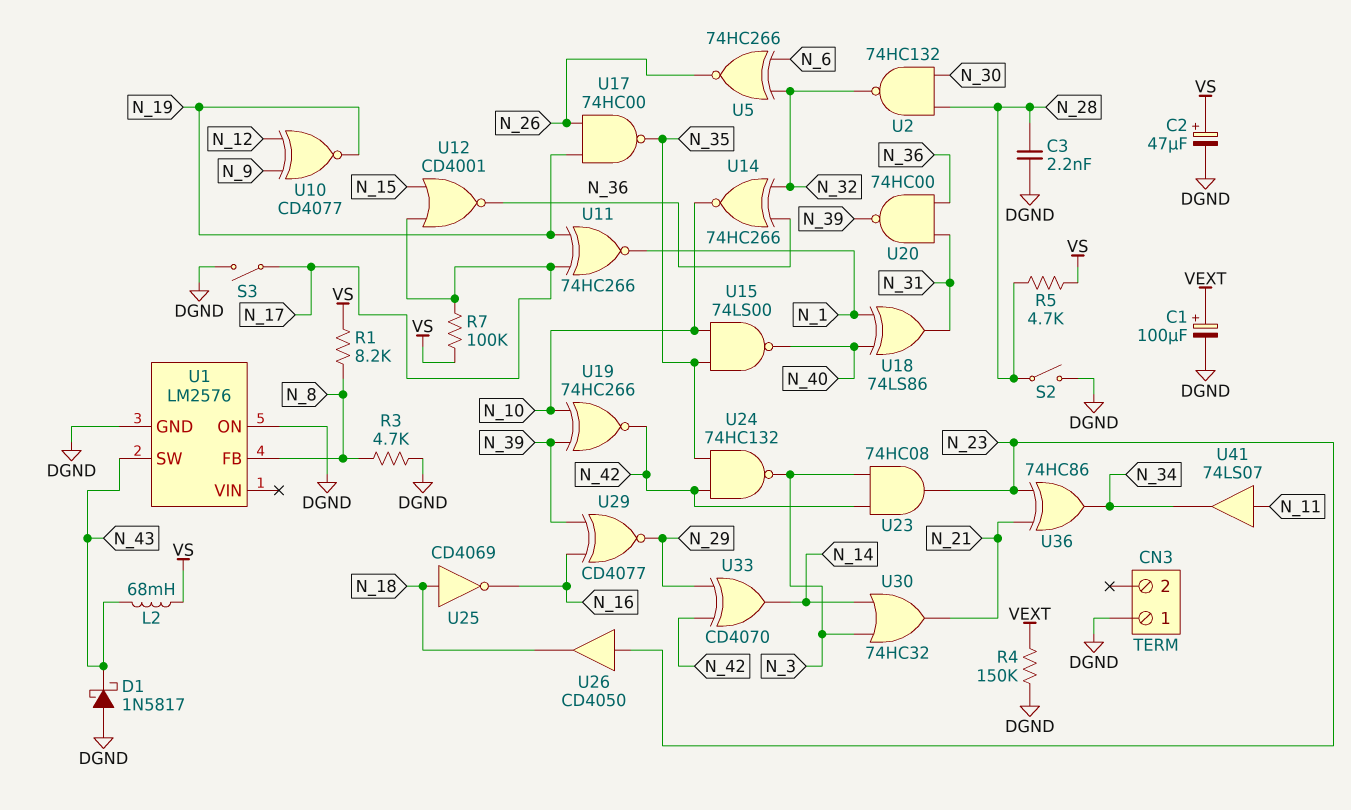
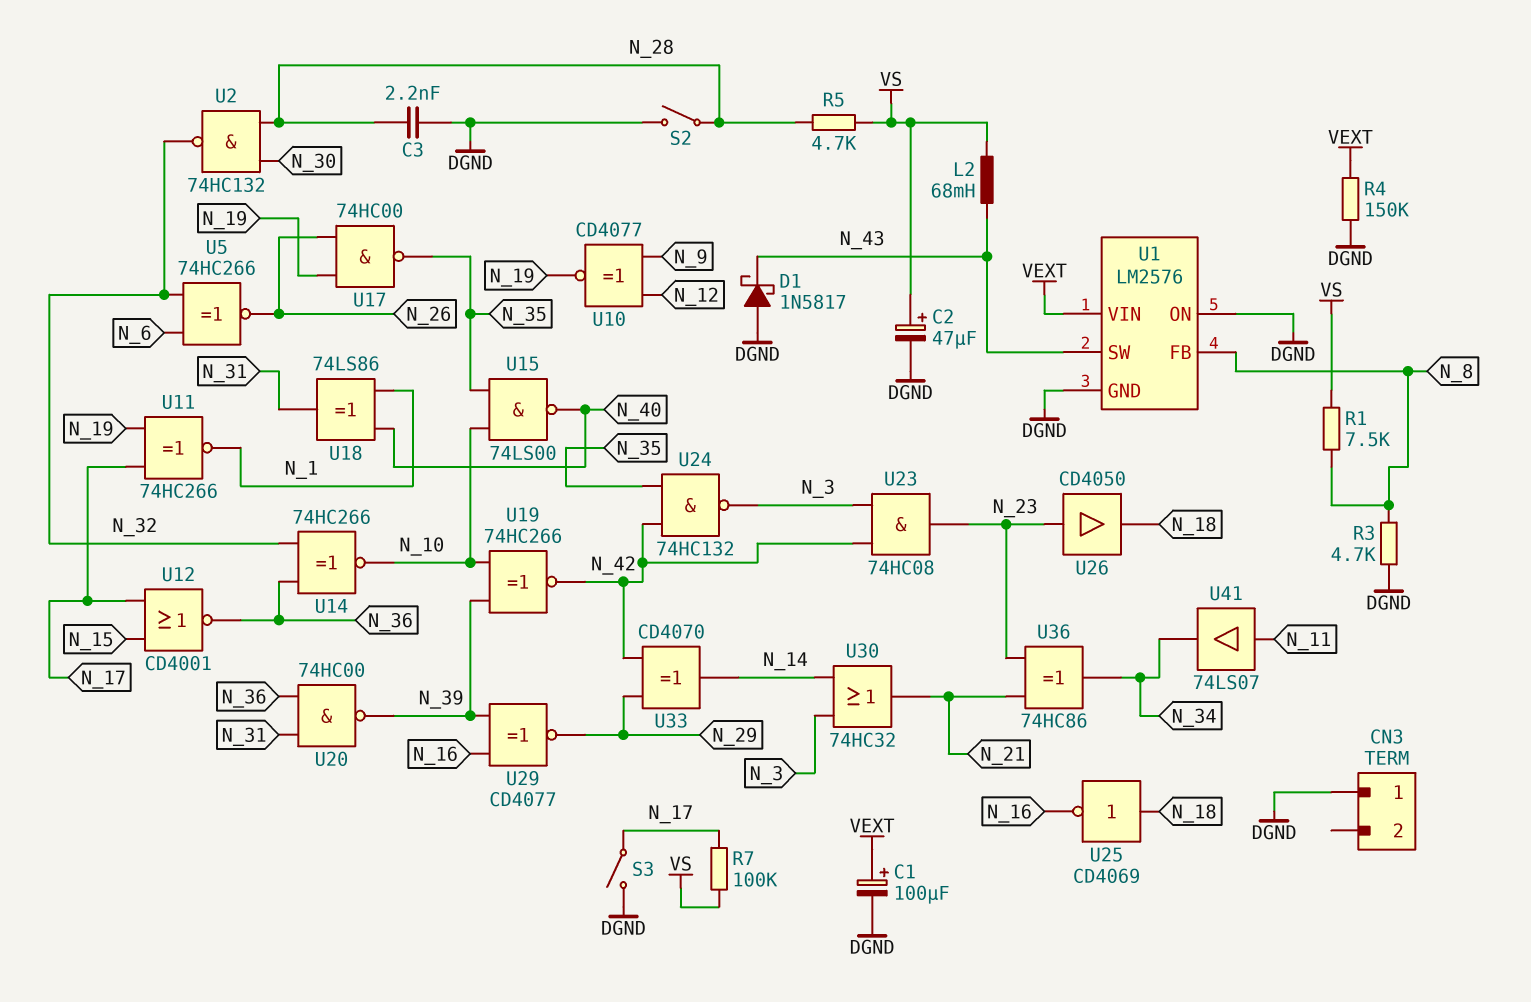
R1: 8.2k (N_8, VS) -> 7.5k (N_8, VS)
U1 pin VIN: none -> VEXT

